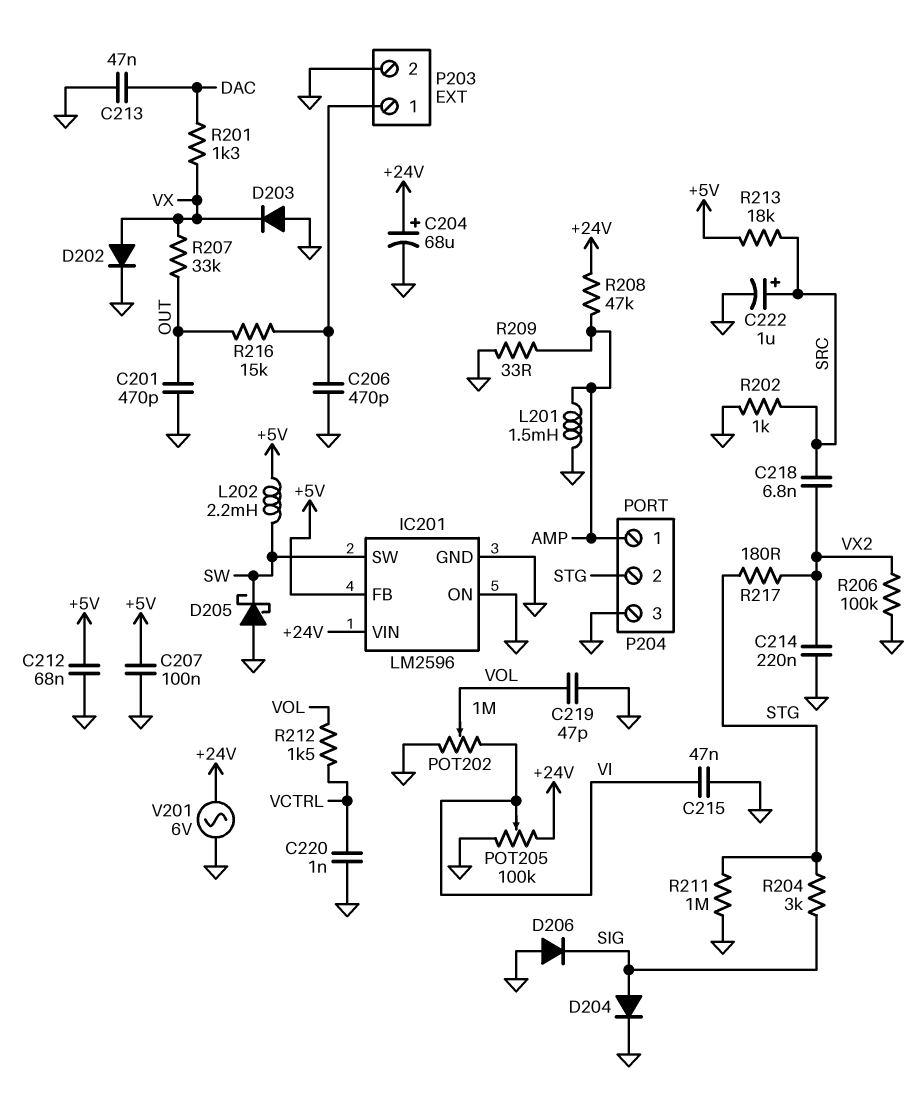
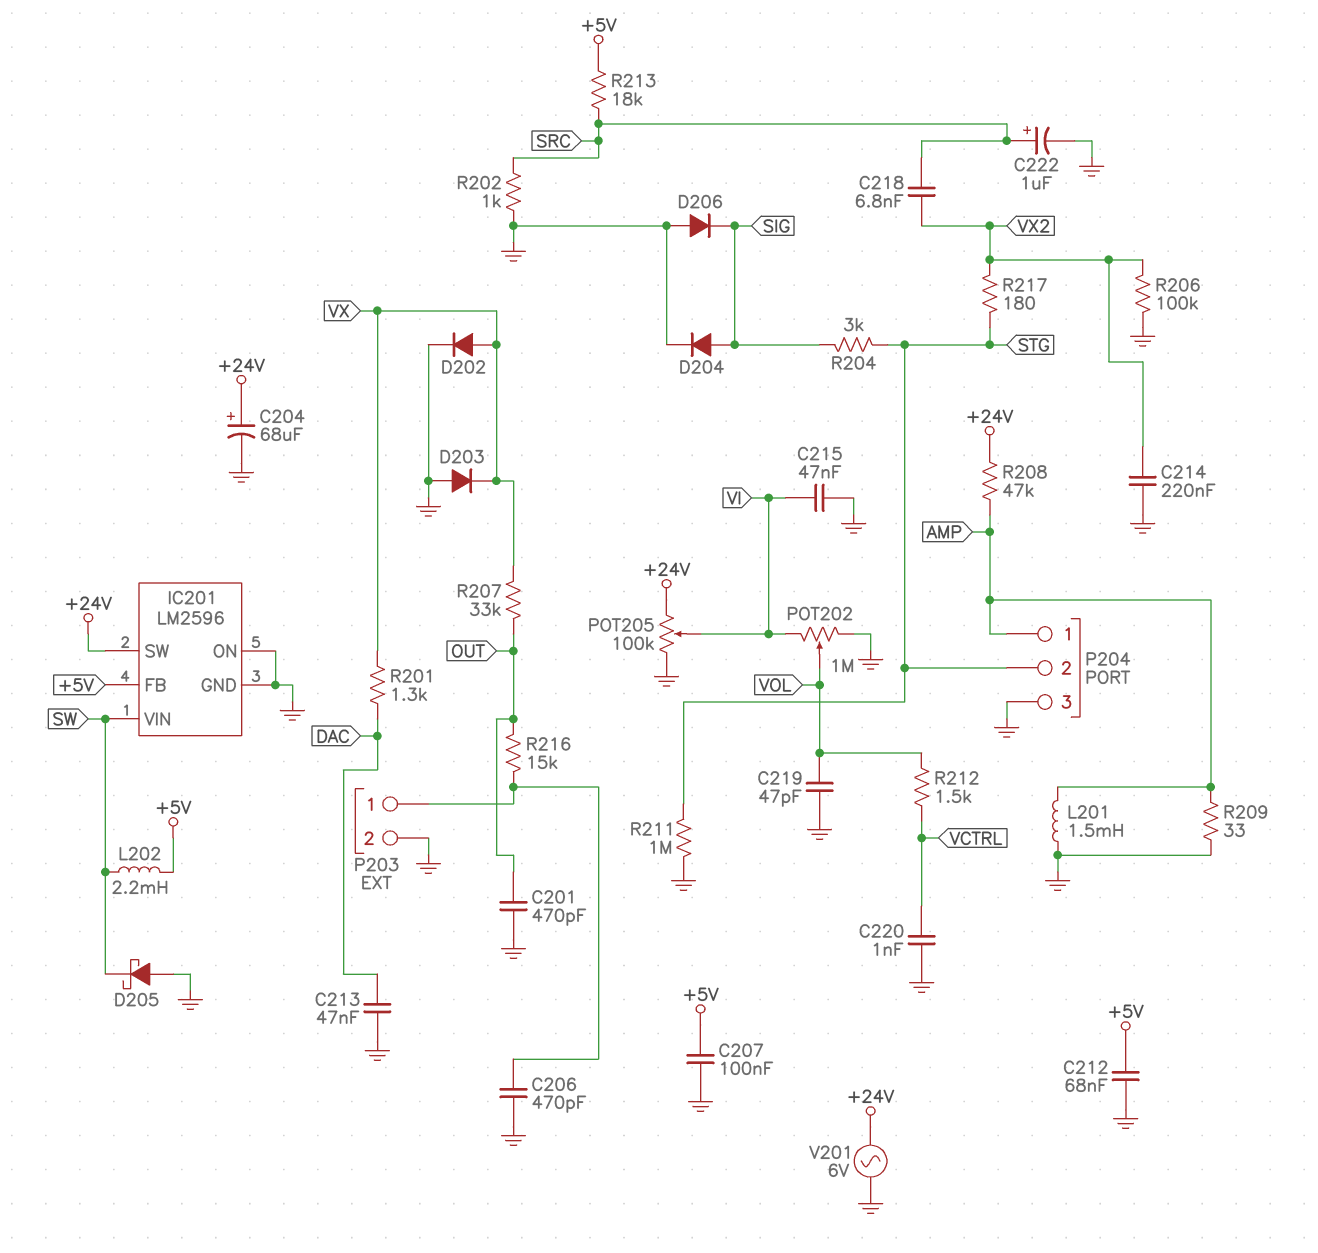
IC201 pin SW: SW -> +24V
IC201 pin VIN: +24V -> SW

